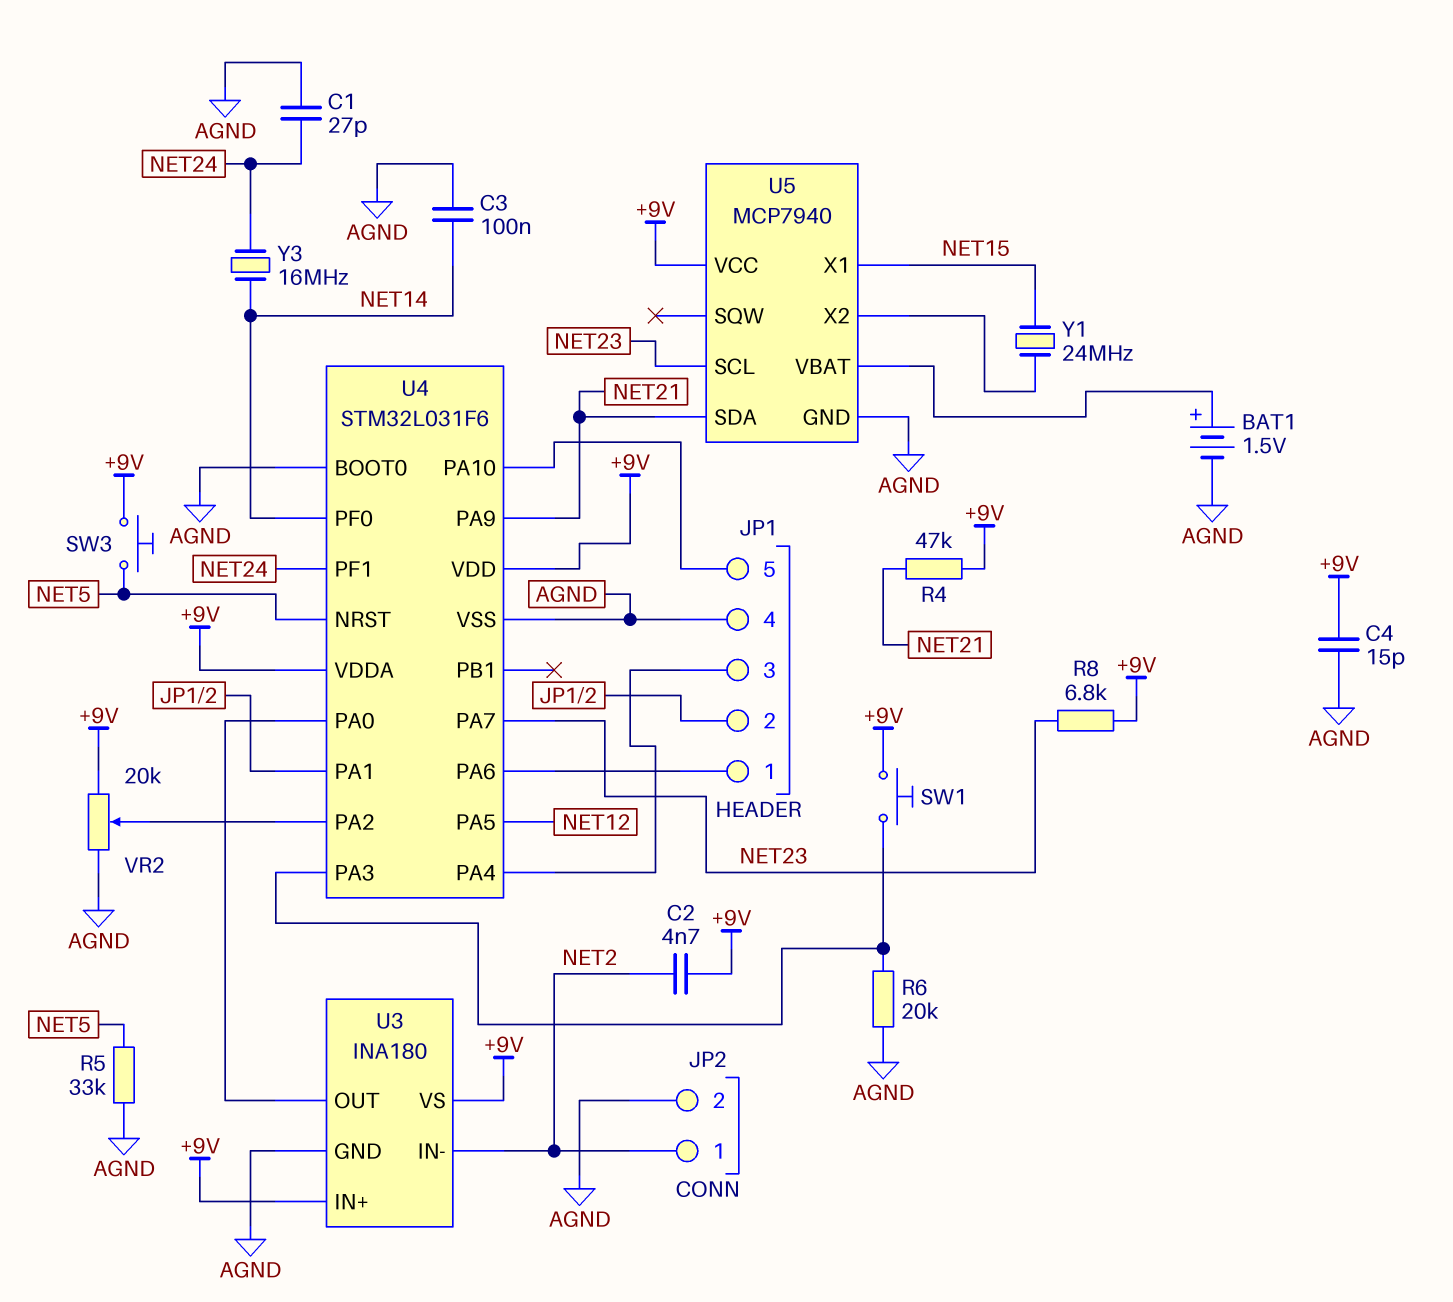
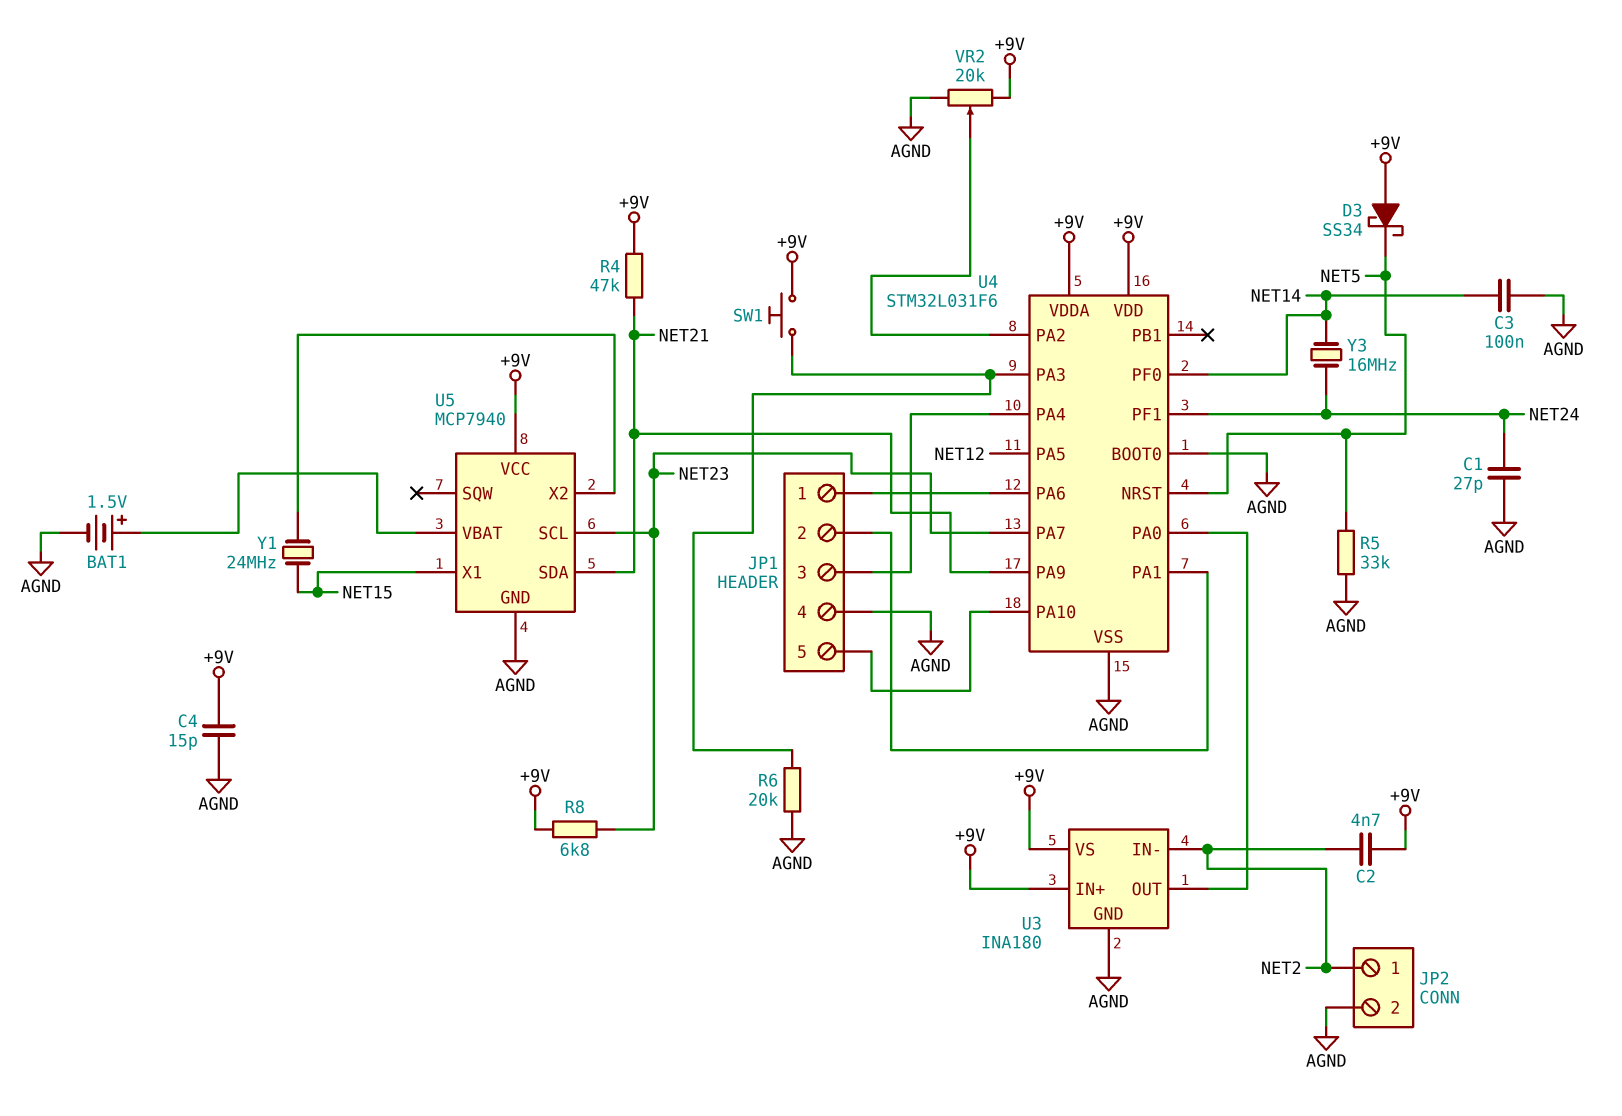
D3: none -> schottky SS34 (A +9V, K NET5)
SW3: button (+9V, NET5) -> none

